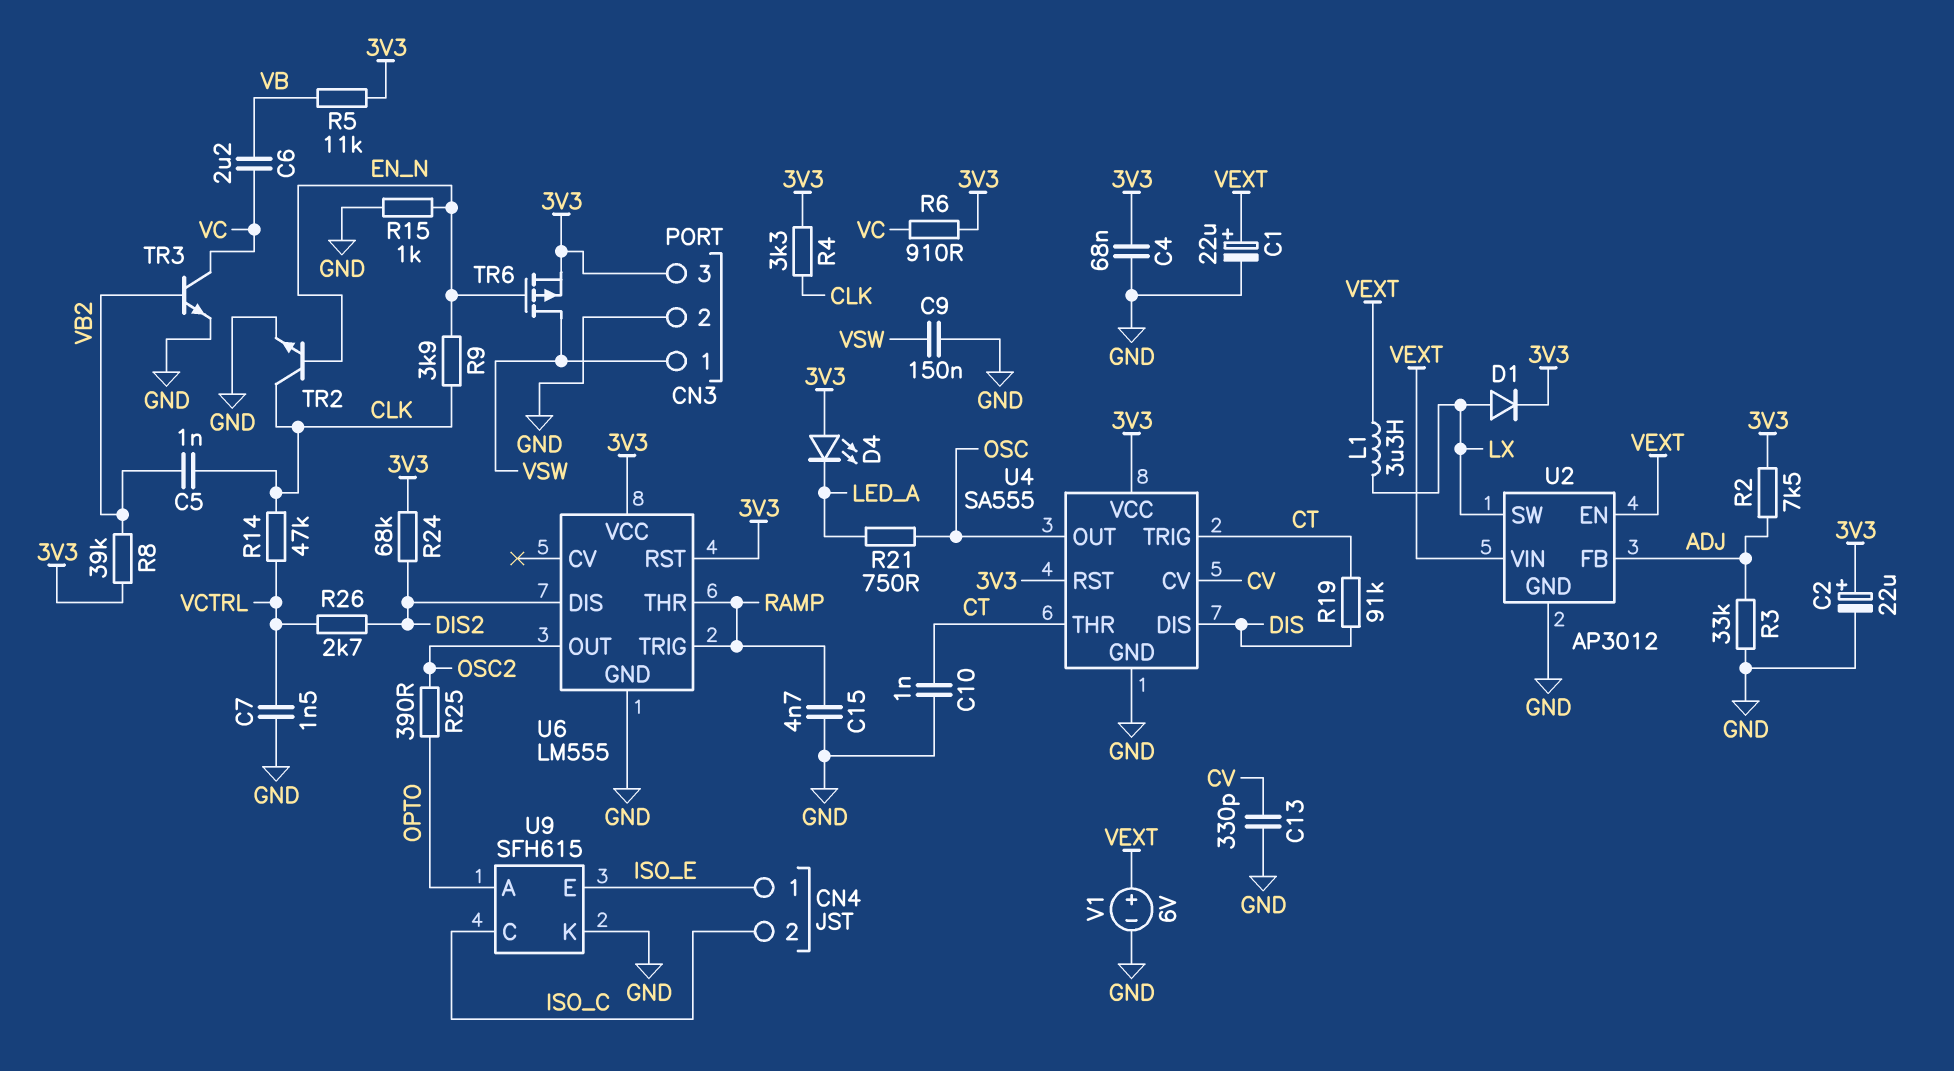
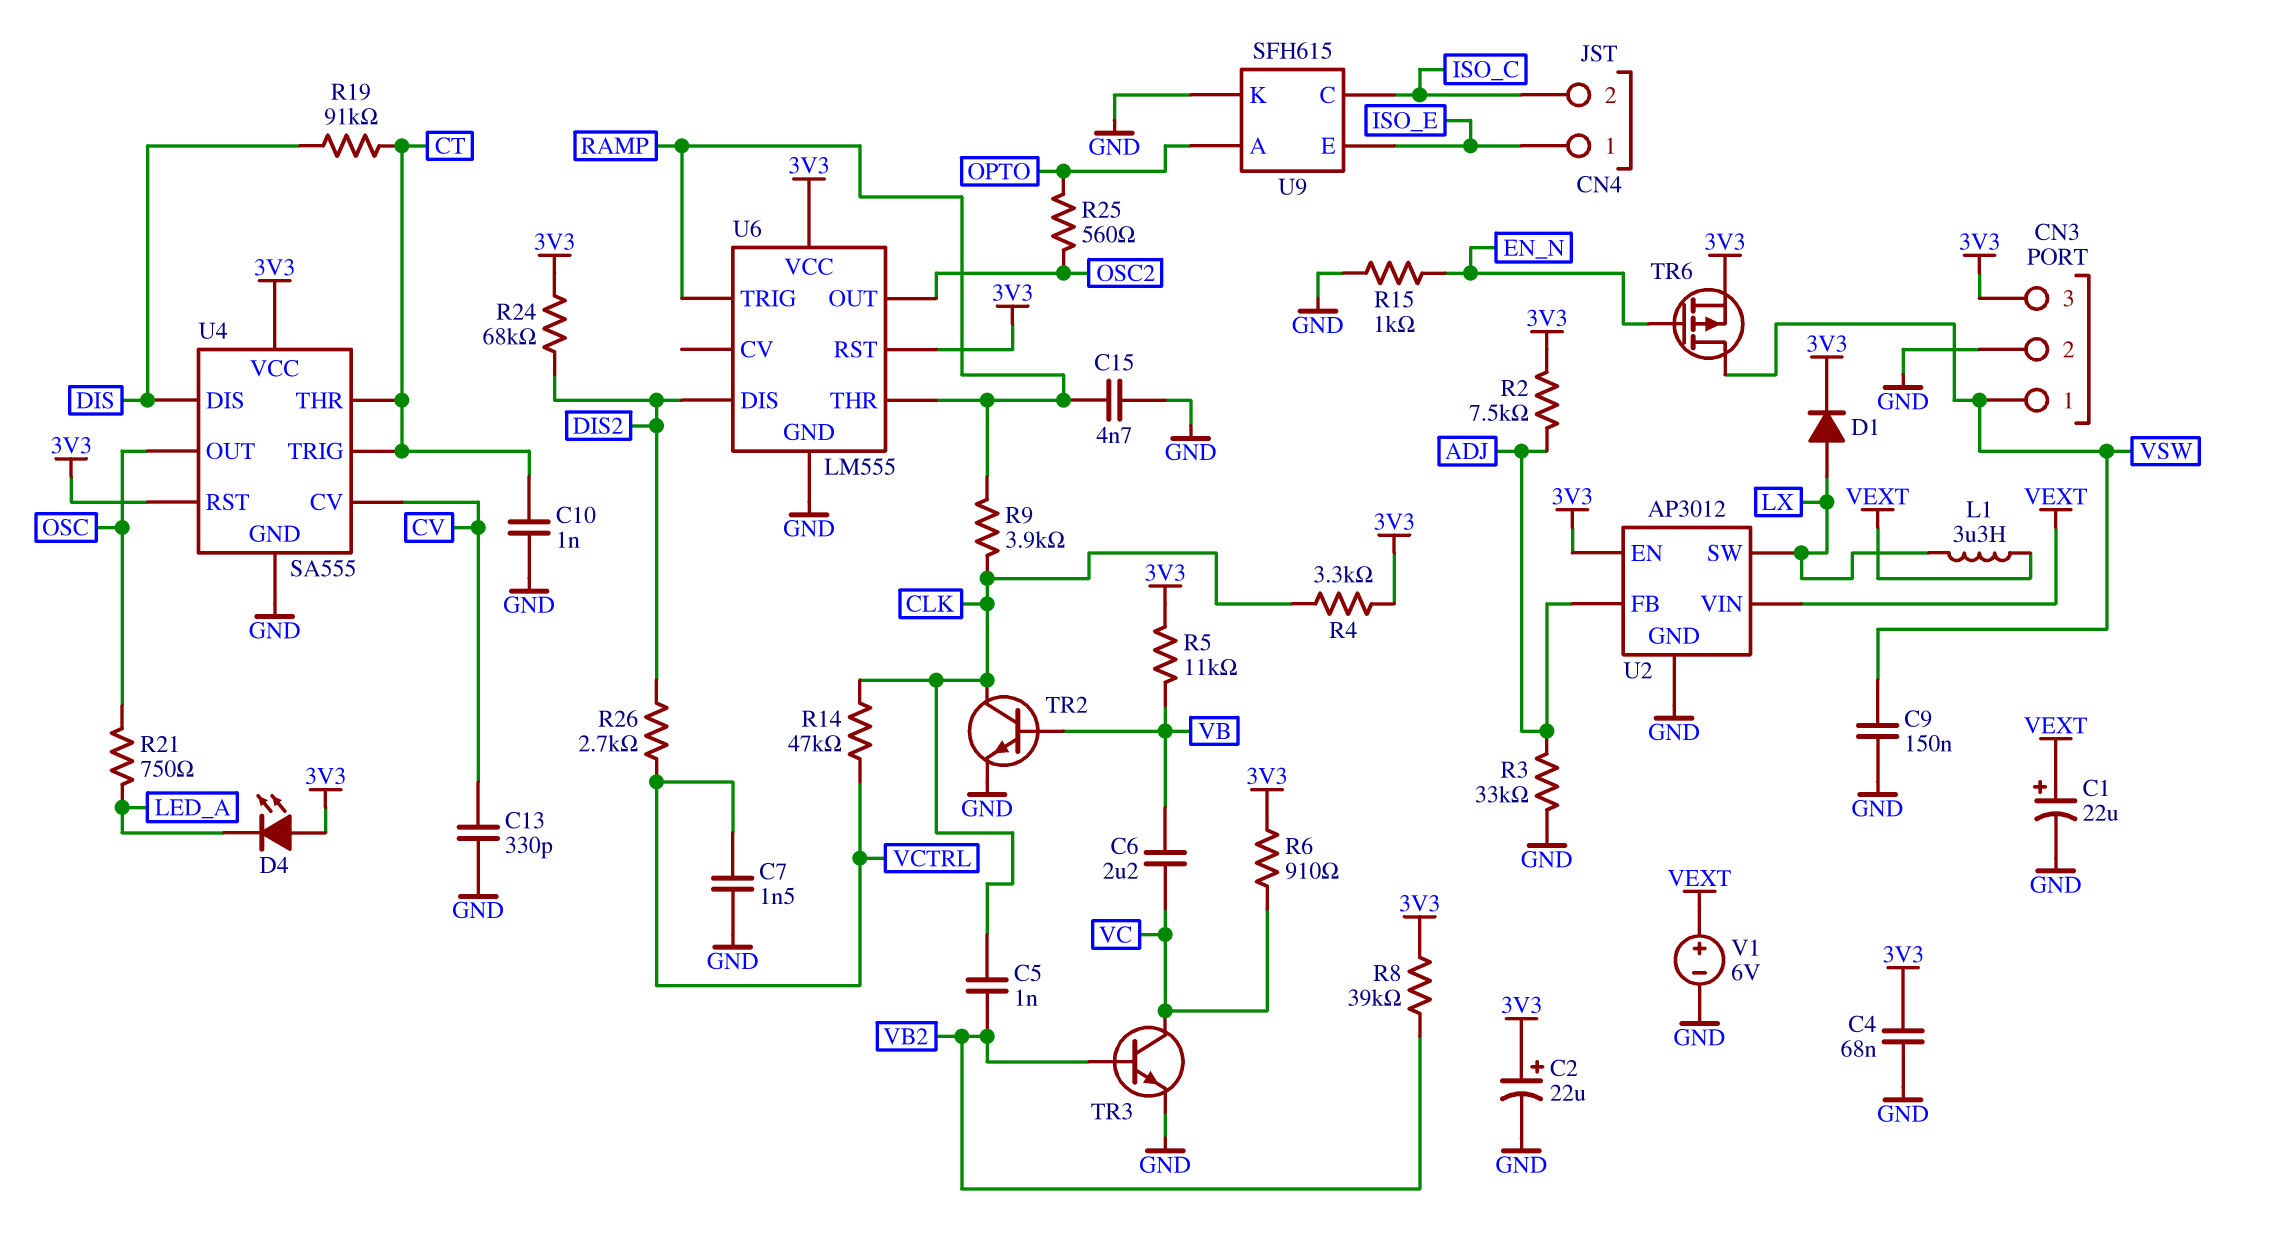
R9: 3.9k (CLK, EN_N) -> 3.9k (CLK, RAMP)
R25: 390 (OPTO, OSC2) -> 560 (OPTO, OSC2)
TR2: NPN (B EN_N, C CLK, E GND) -> NPN (B VB, C CLK, E GND)
U2 pin EN: VEXT -> 3V3

